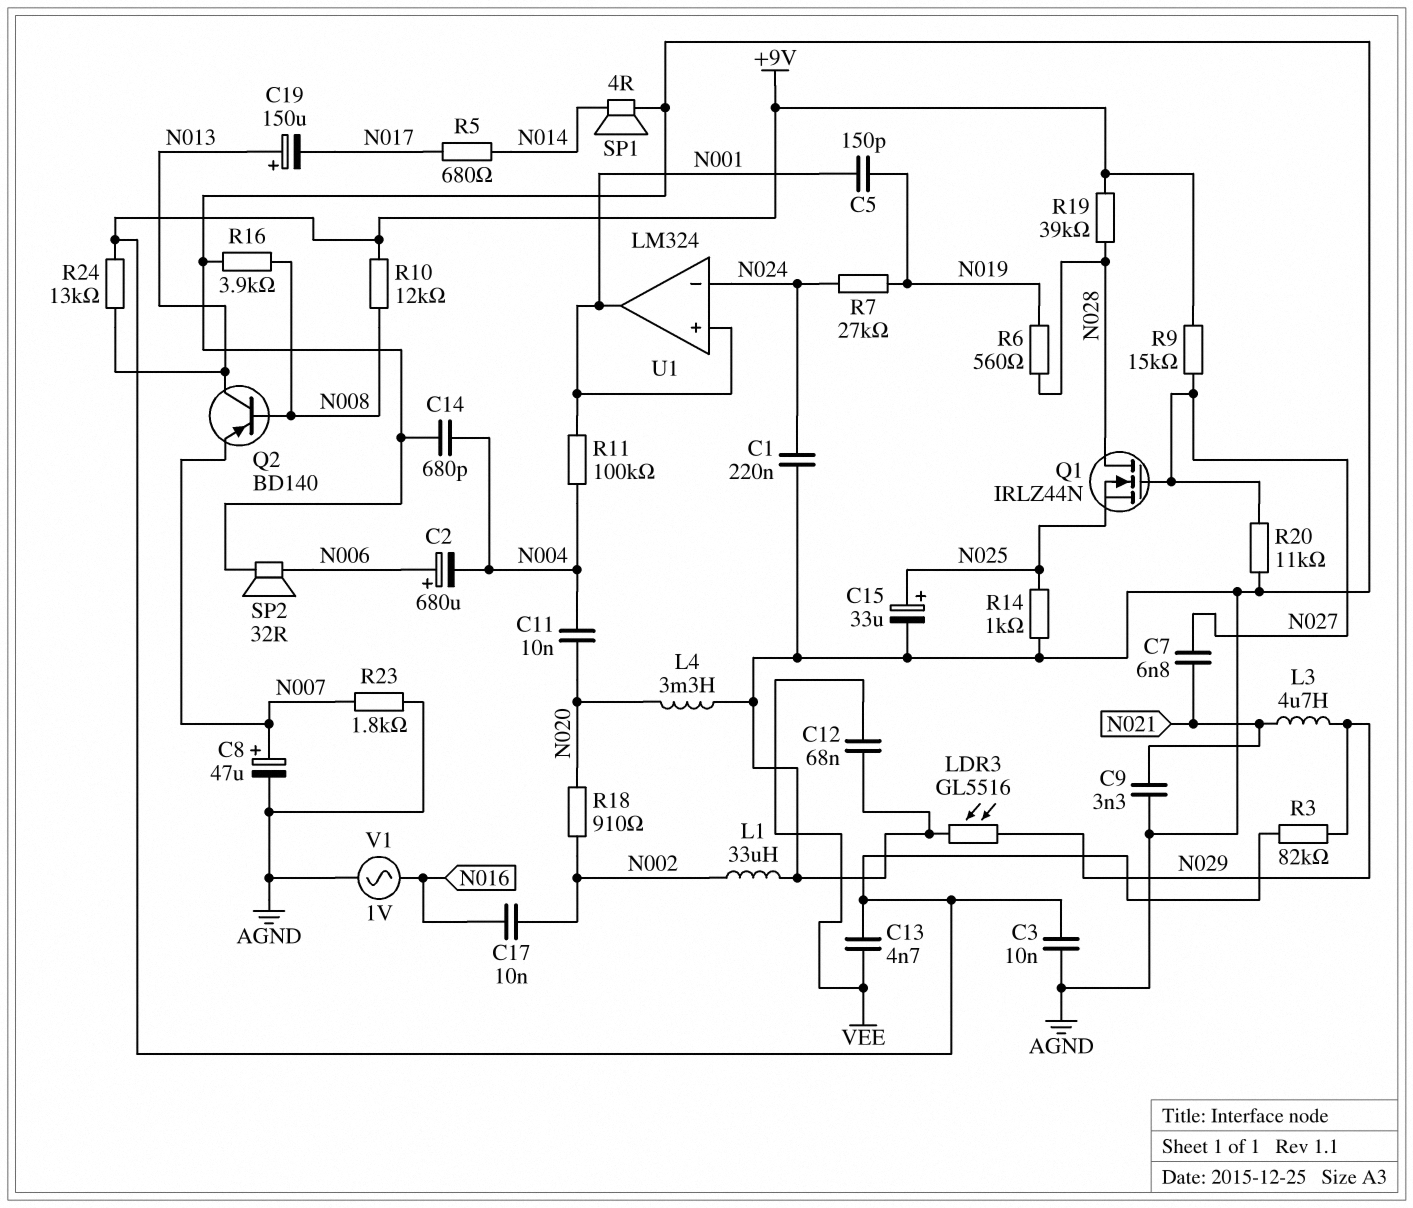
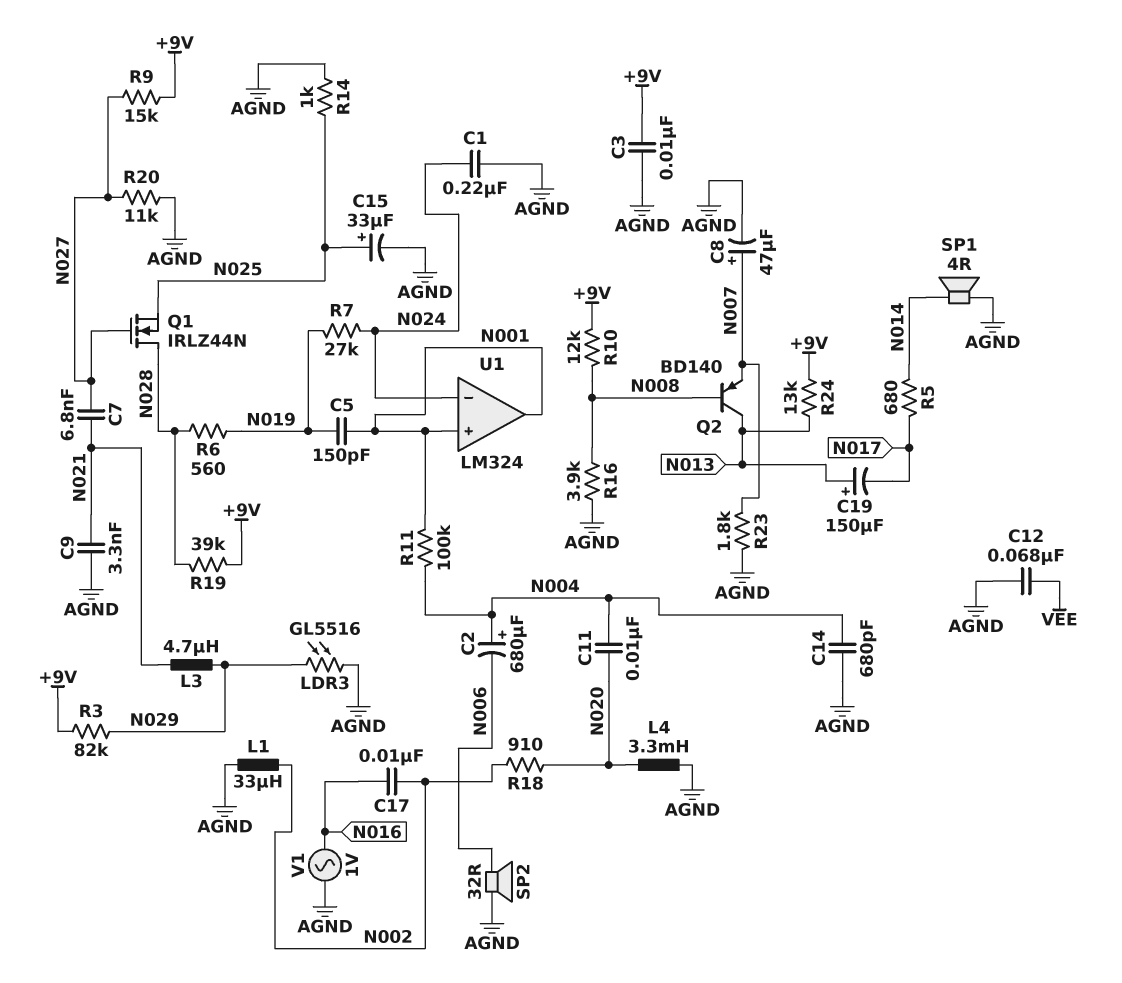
C2: 680uF (plus N006, minus N004) -> 680uF (plus N004, minus N006)
C13: 4.7nF (+9V, VEE) -> none

